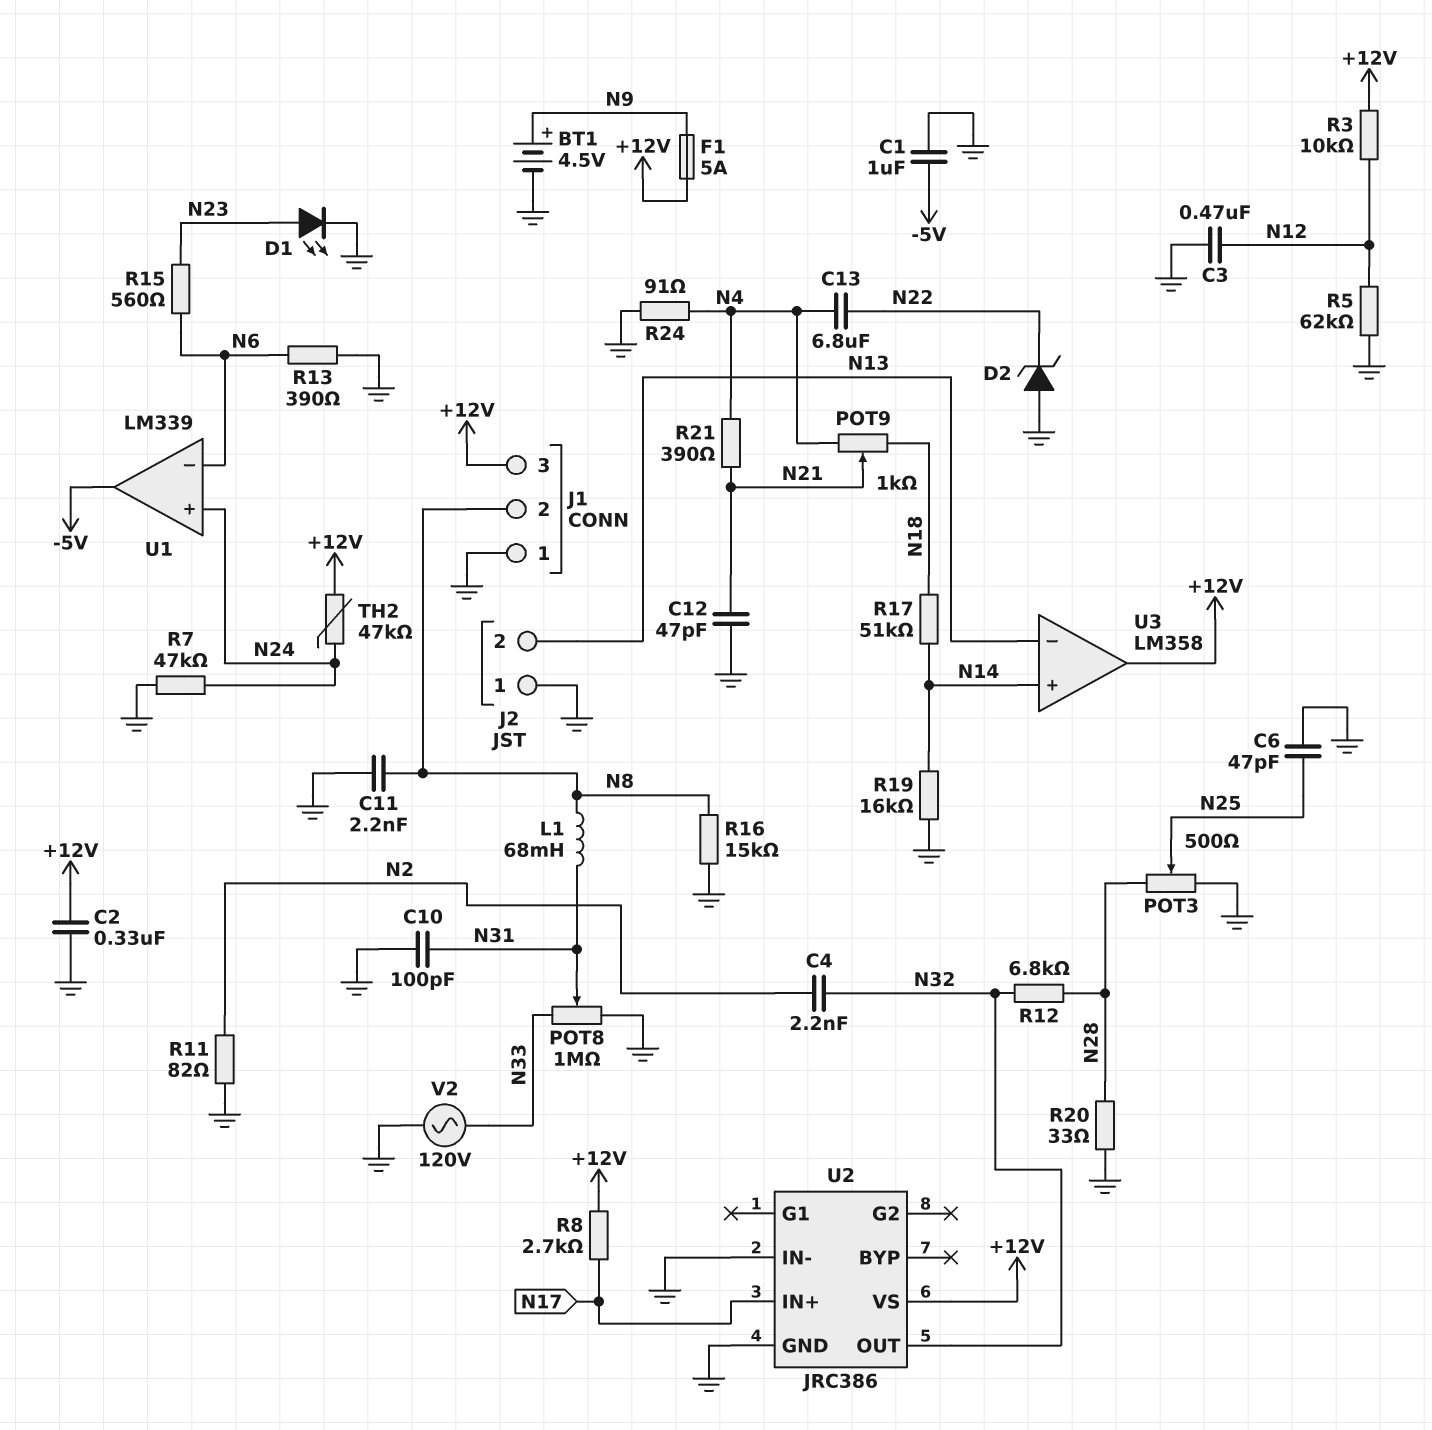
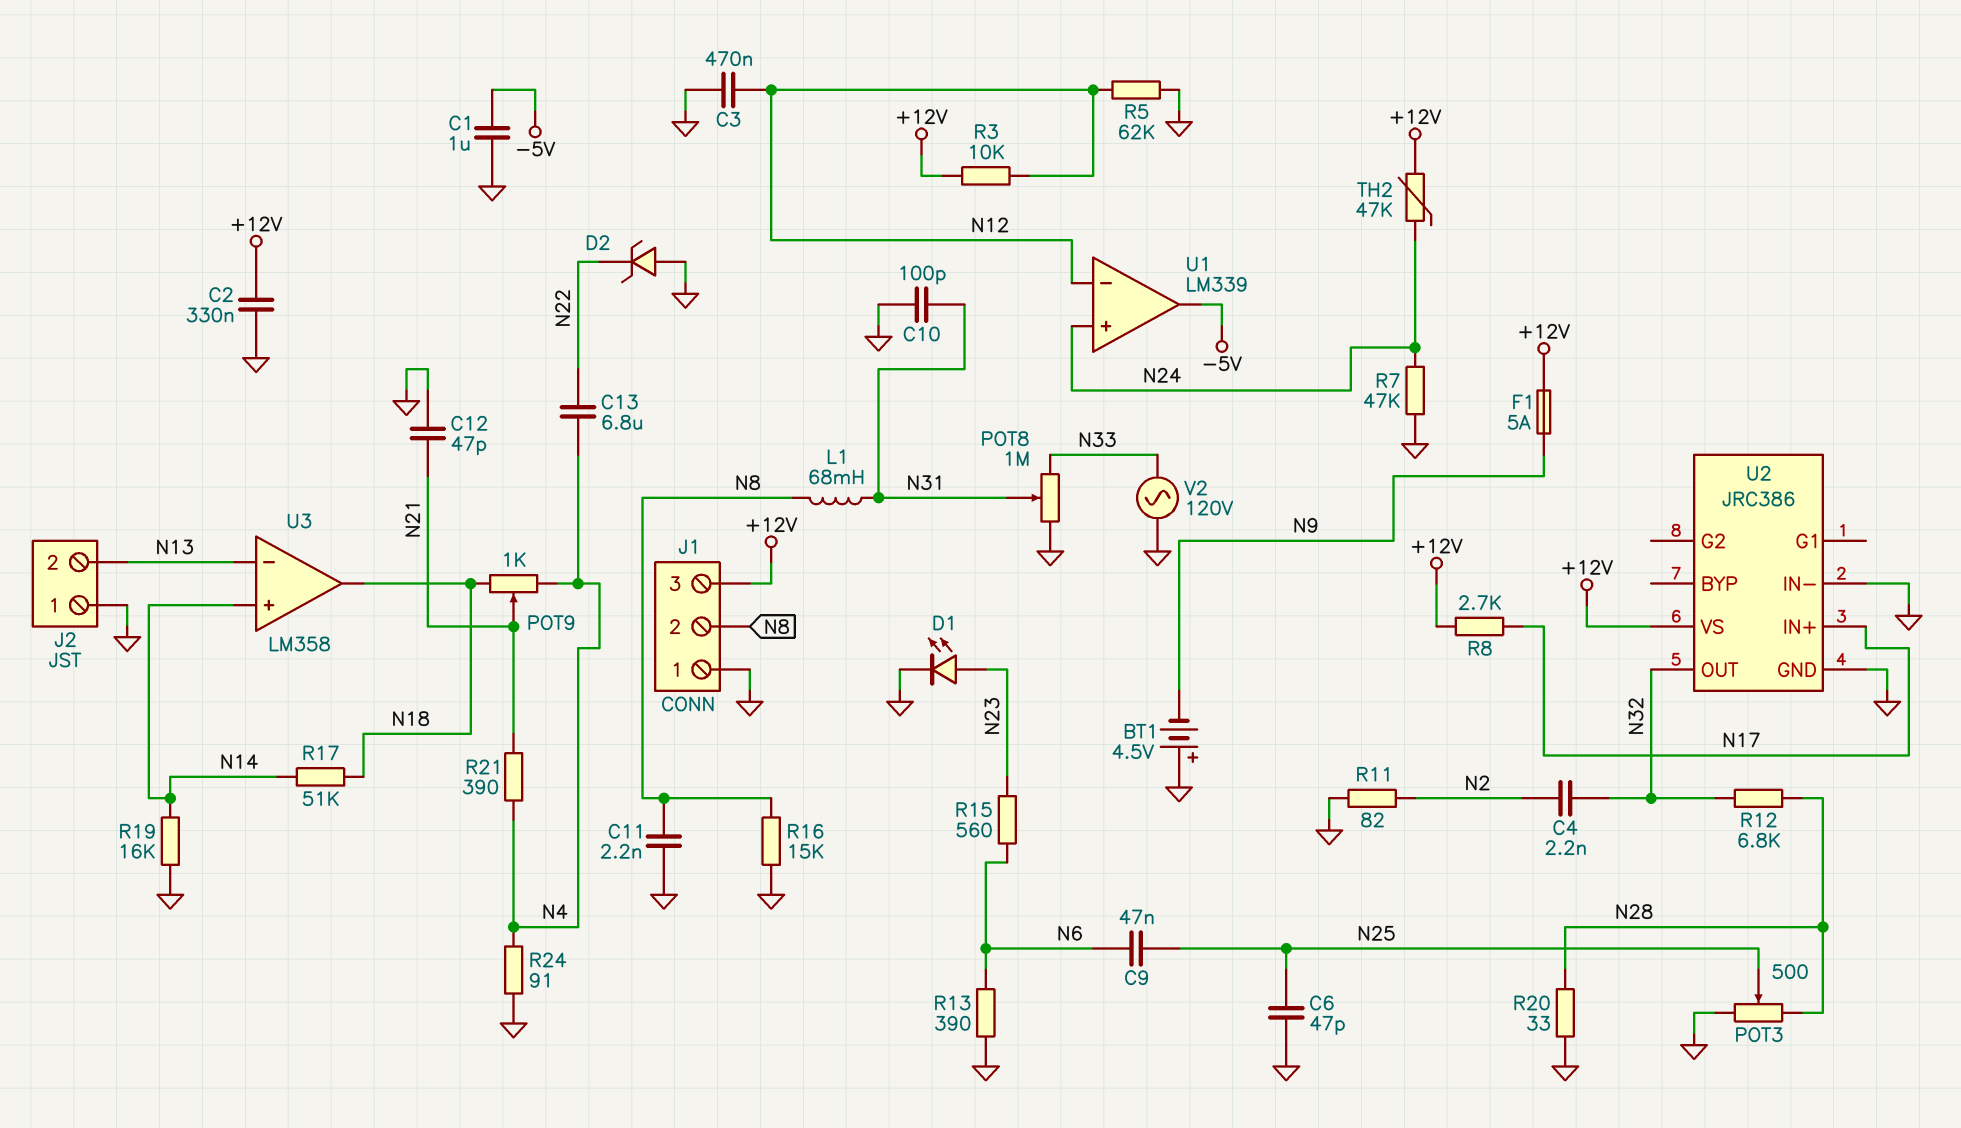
BT1: 4.5V (plus N9, minus GND) -> 4.5V (plus GND, minus N9)
C9: none -> 47nF (N6, N25)
U1 pin in-: N6 -> N12
U3 pin out: +12V -> N18

